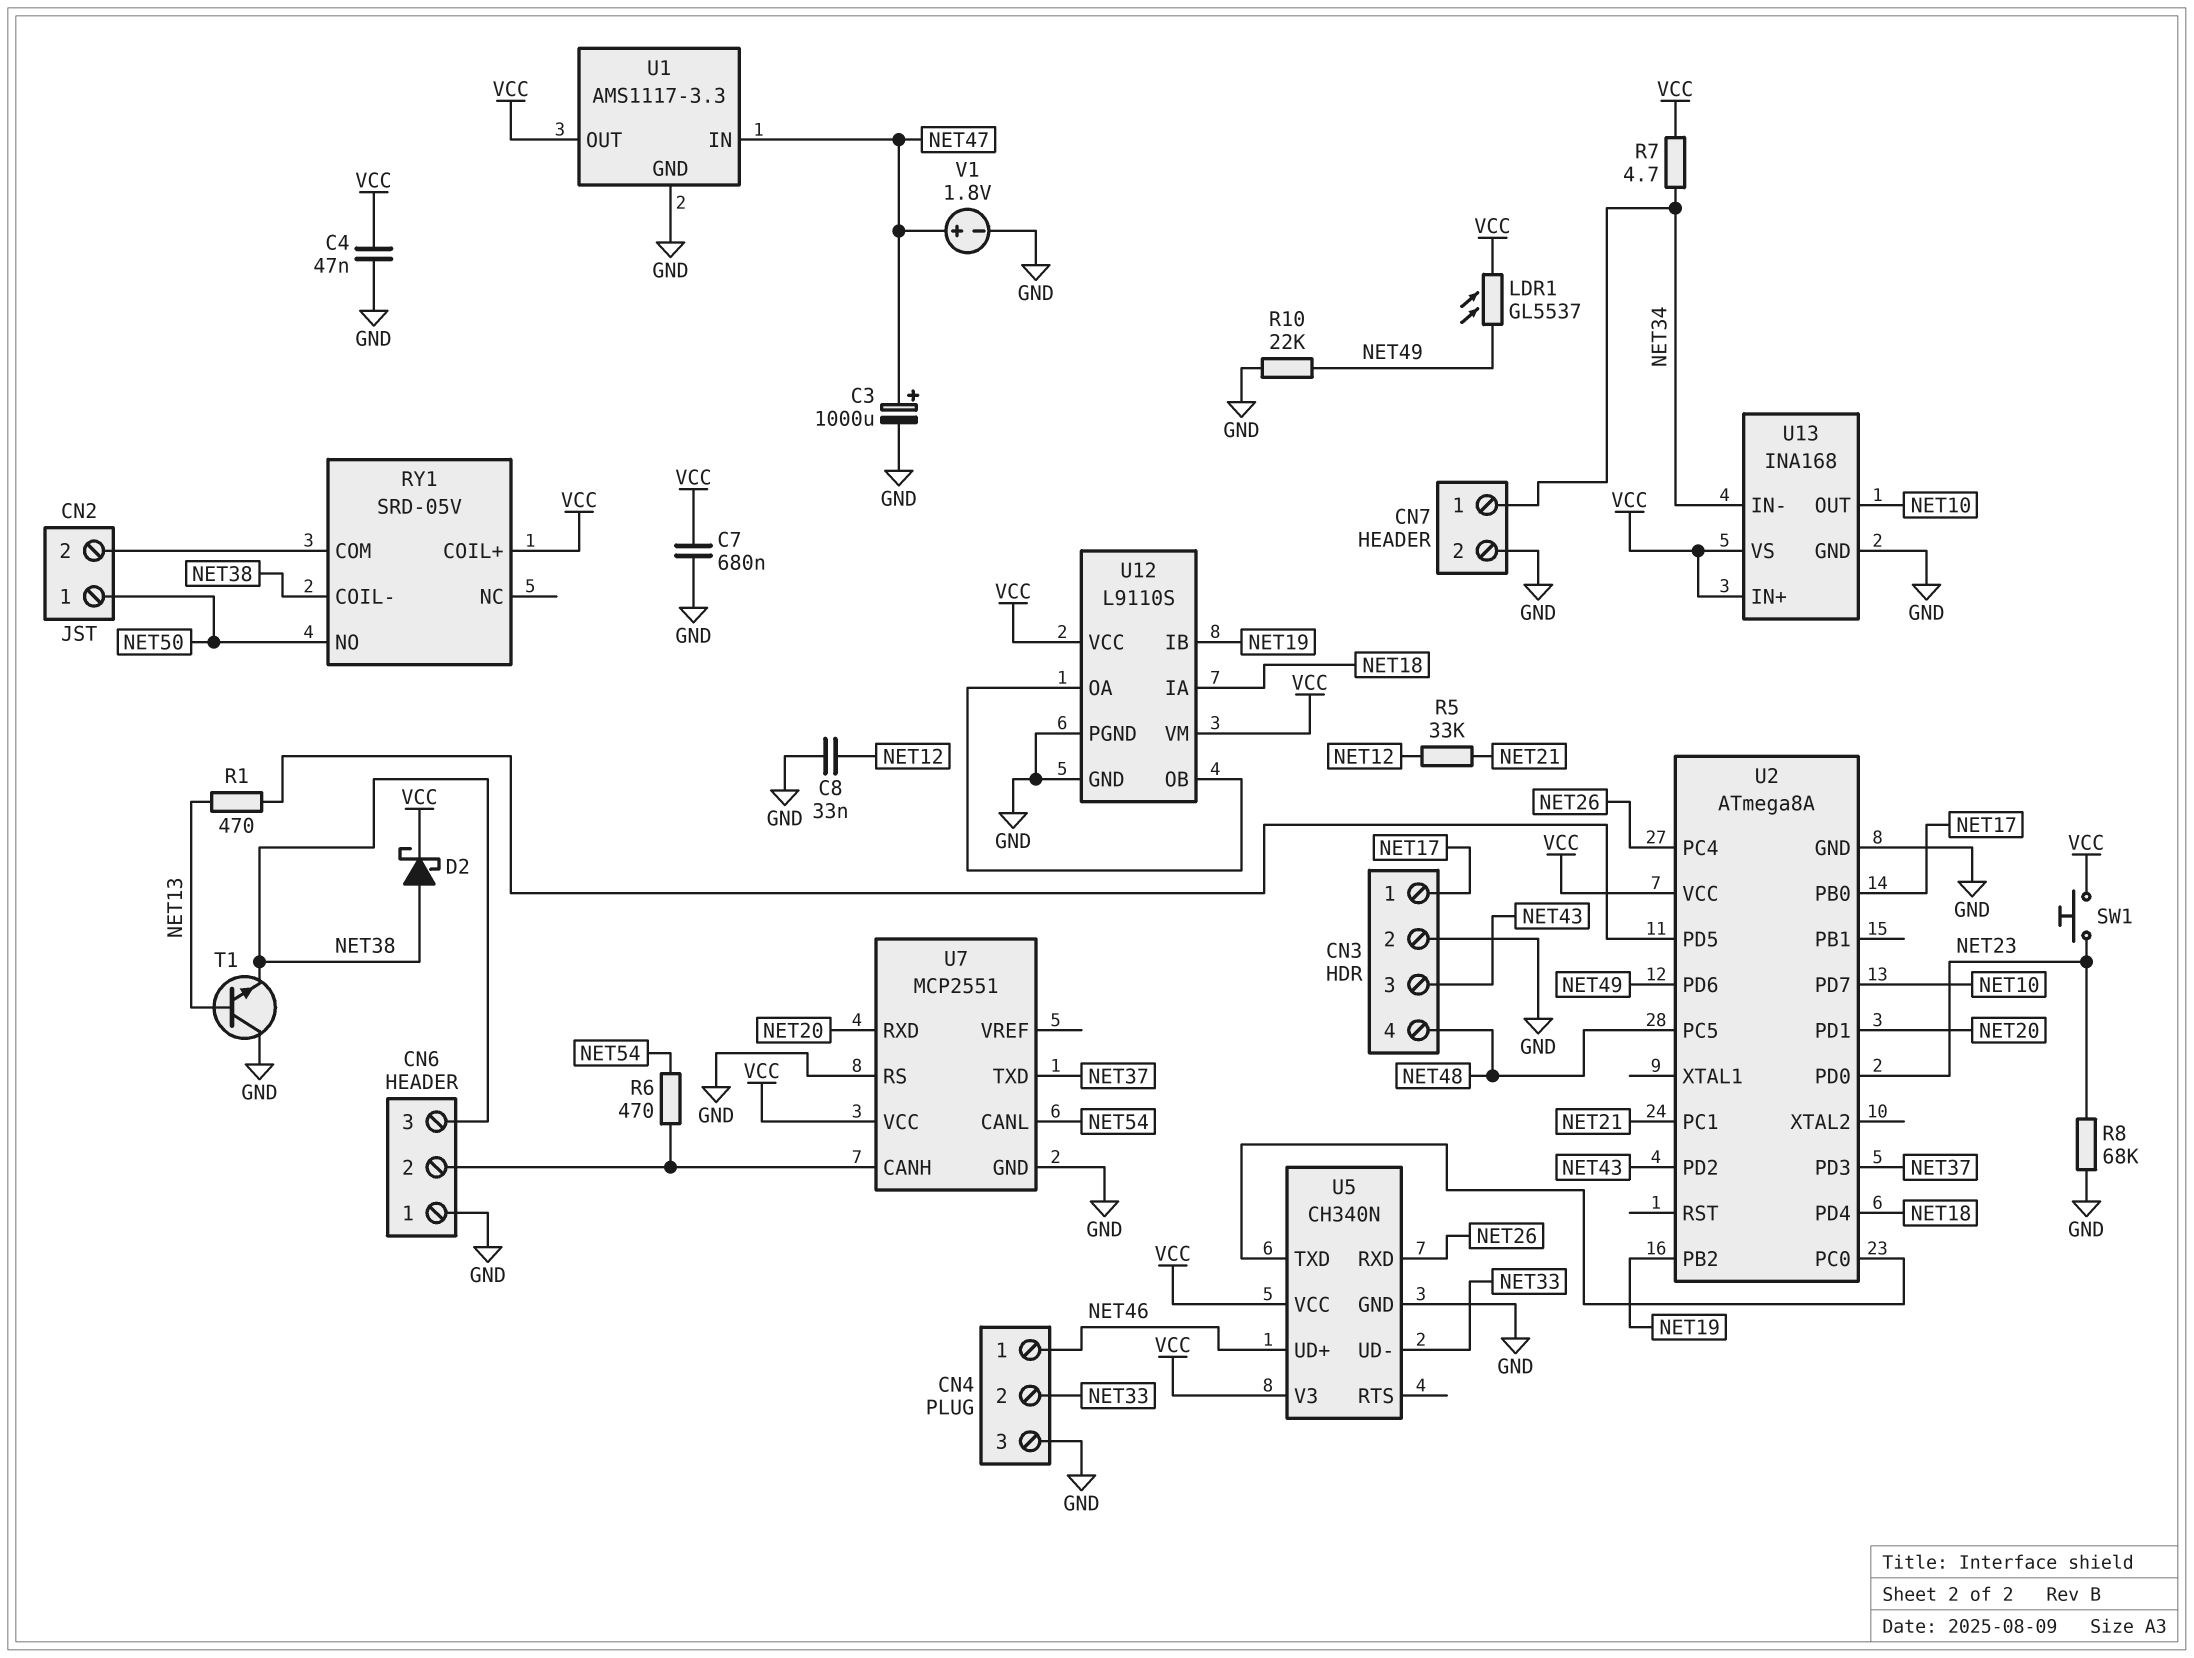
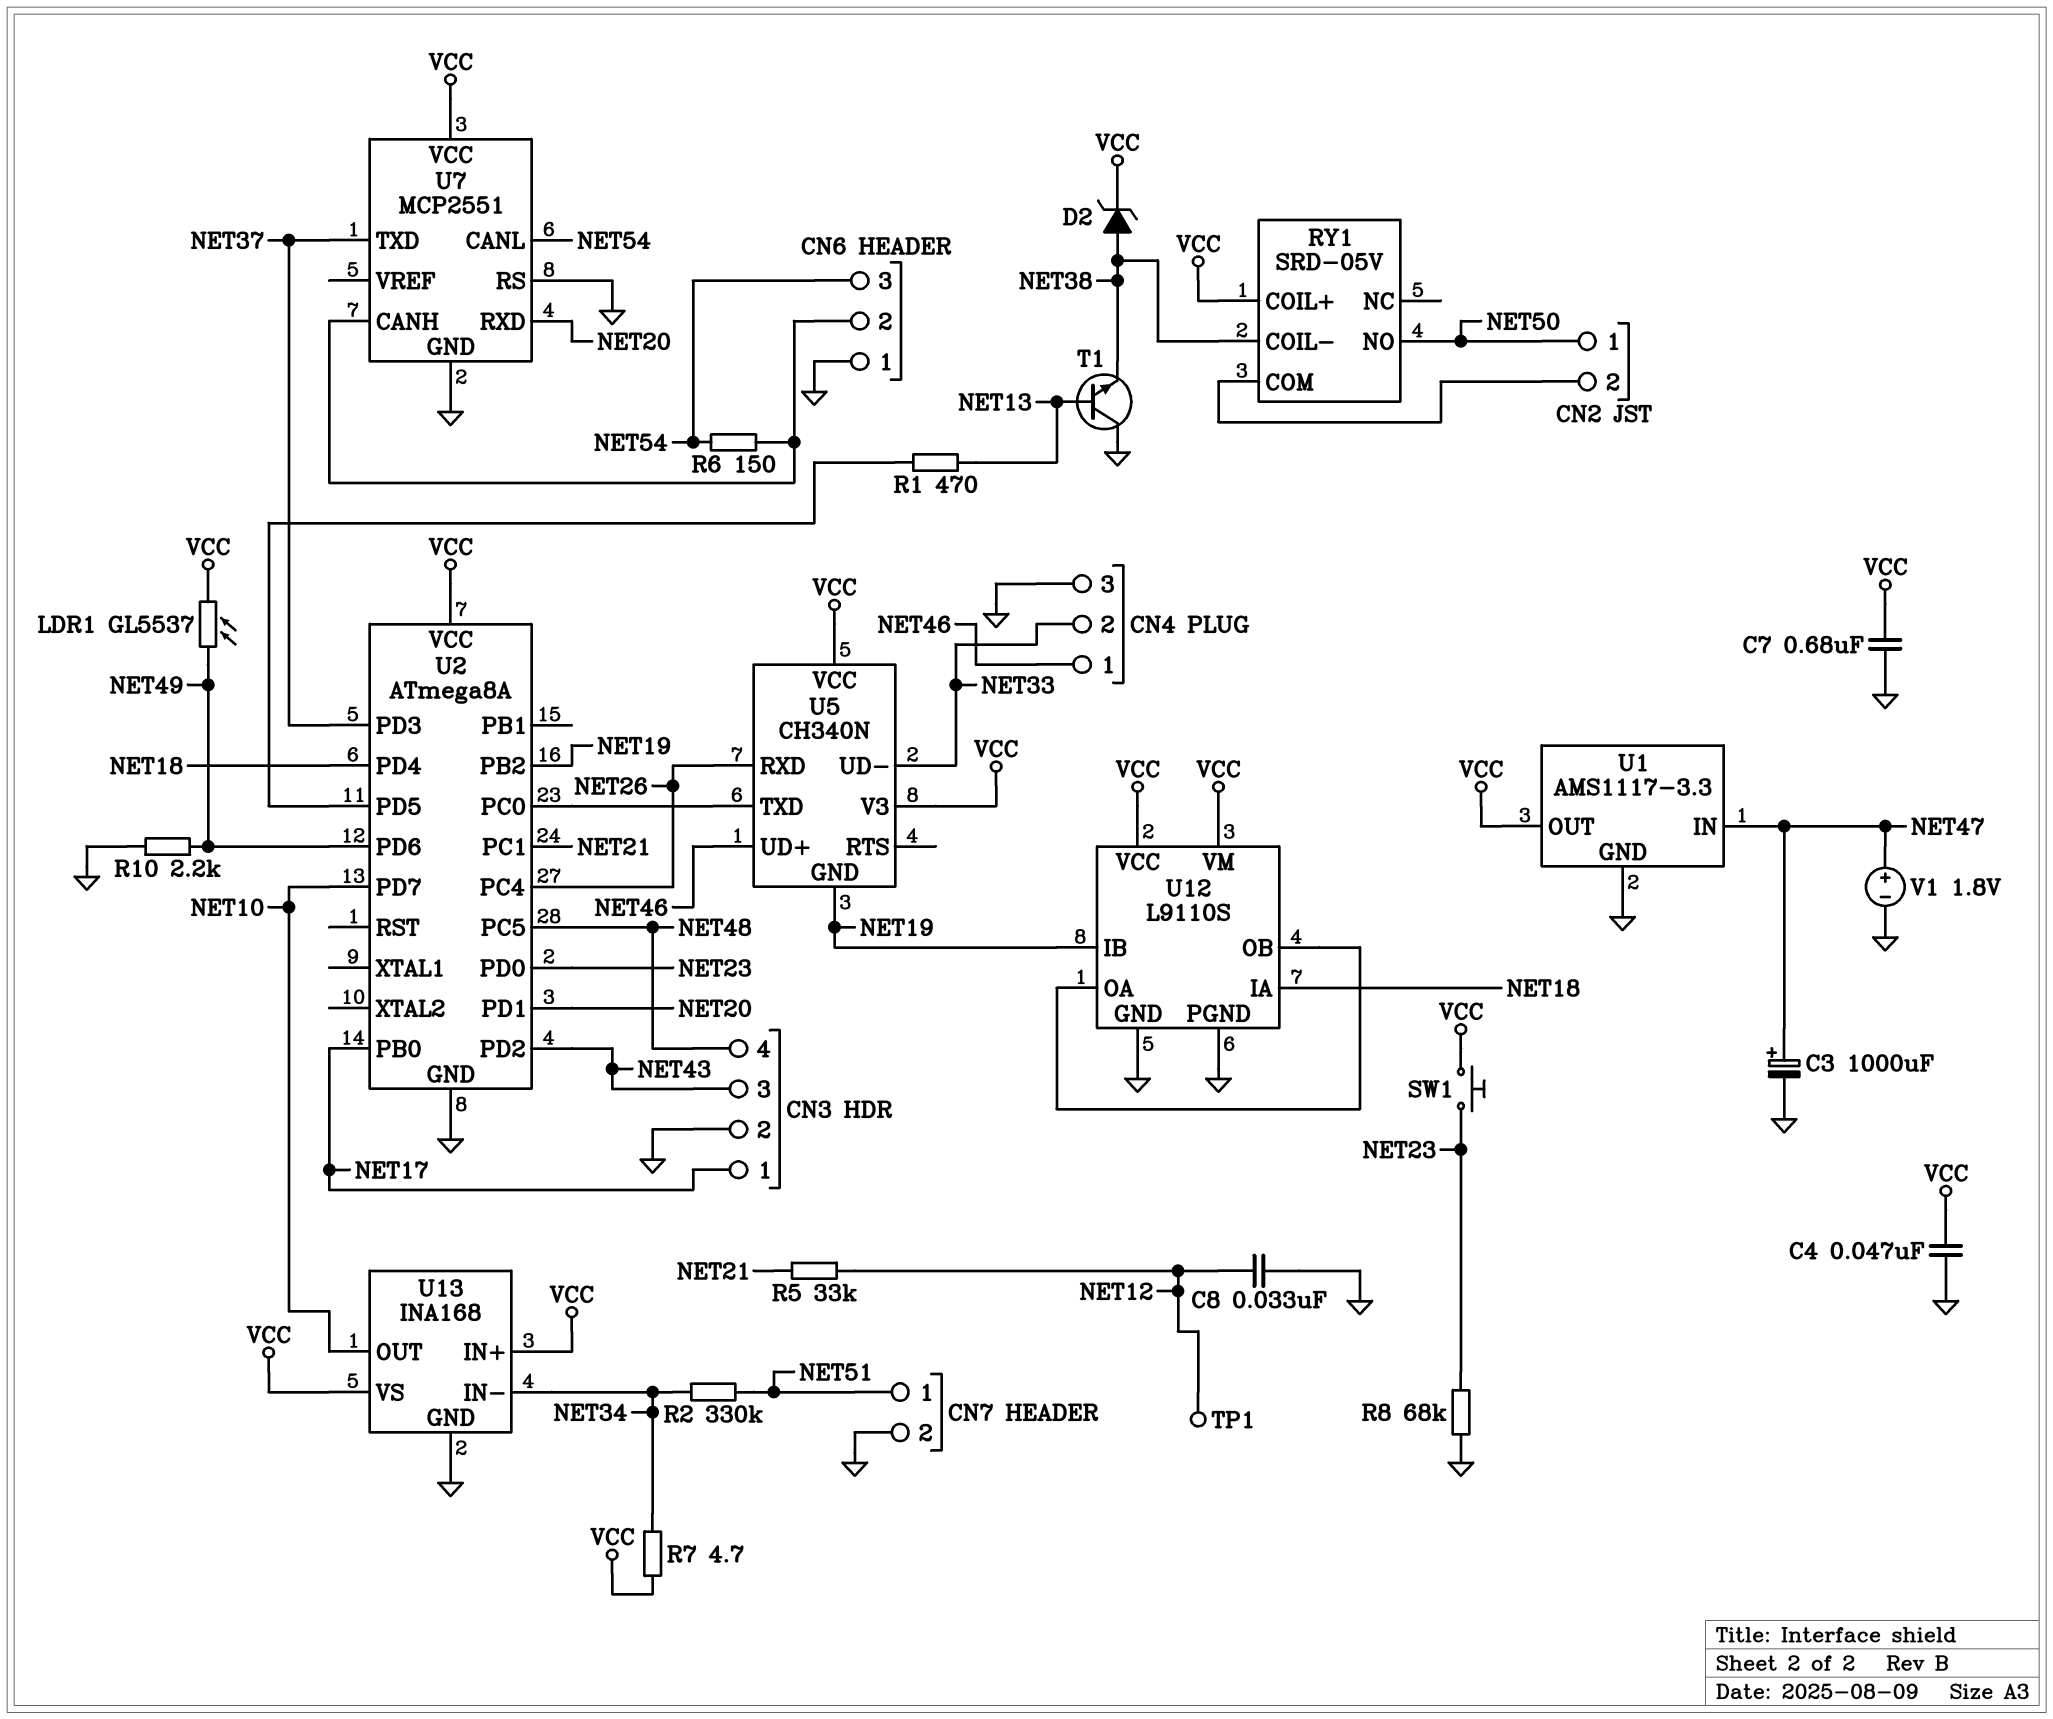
CN6 pin 3: NET38 -> NET54
CN7 pin 1: NET34 -> NET51
D2: schottky (A NET38, K VCC) -> zener (A NET38, K VCC)
R2: none -> 330k (NET34, NET51)
R6: 470 (CN6/2, NET54) -> 150 (CN6/2, NET54)
R10: 22k (GND, NET49) -> 2.2k (GND, NET49)
TP1: none -> test point (NET12)
U5 pin GND: GND -> NET19

